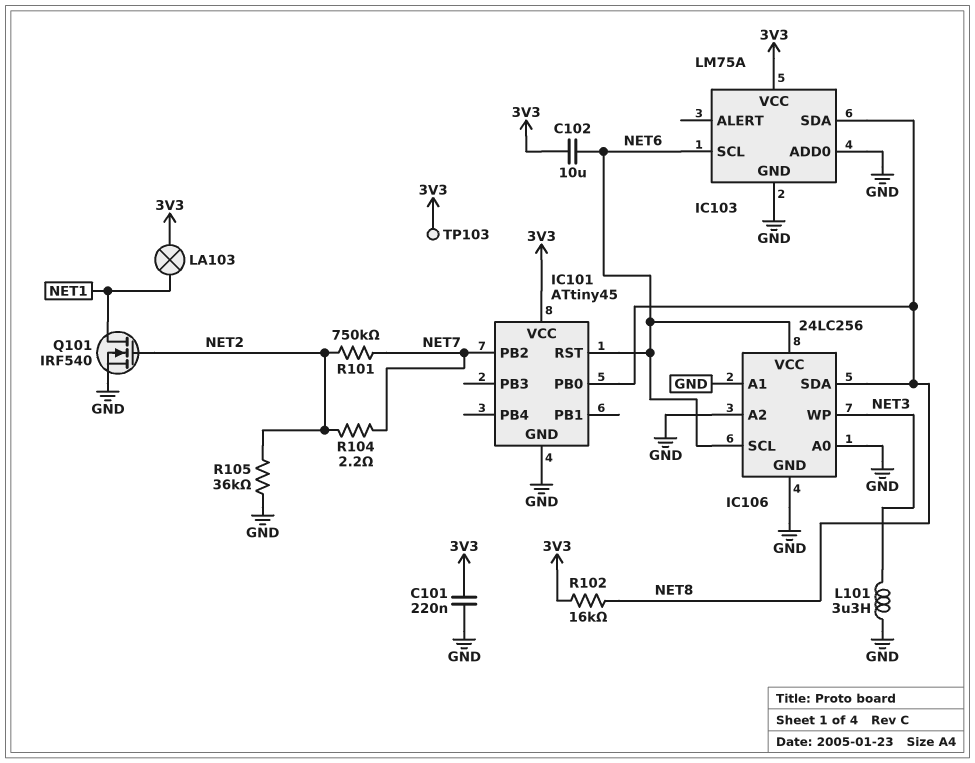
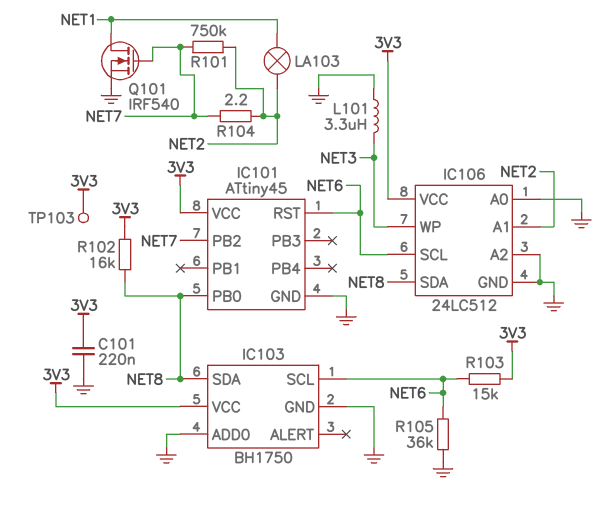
C102: 10uF (3V3, NET6) -> none
IC103: LM75A -> BH1750
IC106: 24LC256 -> 24LC512
IC106 pin A1: GND -> NET2
IC106 pin VCC: NET6 -> 3V3
LA103: lamp (3V3, NET1) -> lamp (NET1, NET2)
Q101: NMOS IRF540 (G NET2, D NET1, S GND) -> NMOS IRF540 (G NET7, D NET1, S GND)
R103: none -> 15k (3V3, NET6)
R105: 36k (GND, NET2) -> 36k (GND, NET6)

